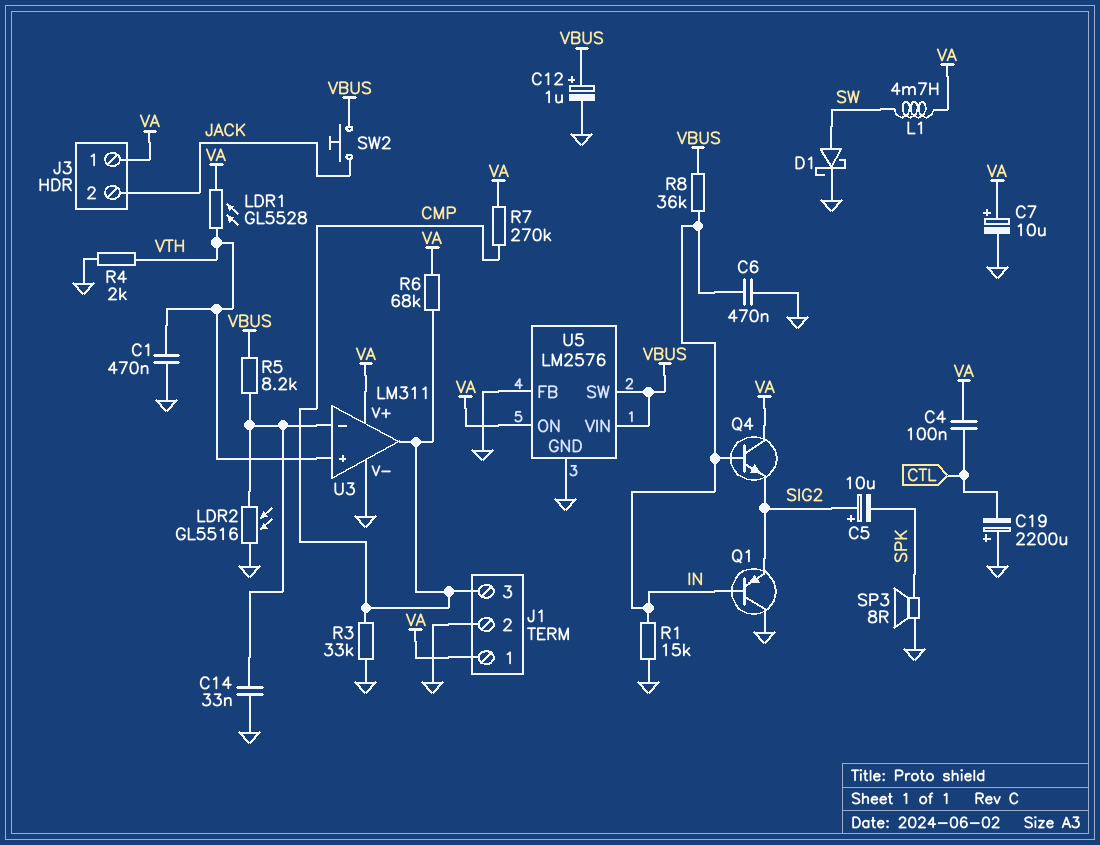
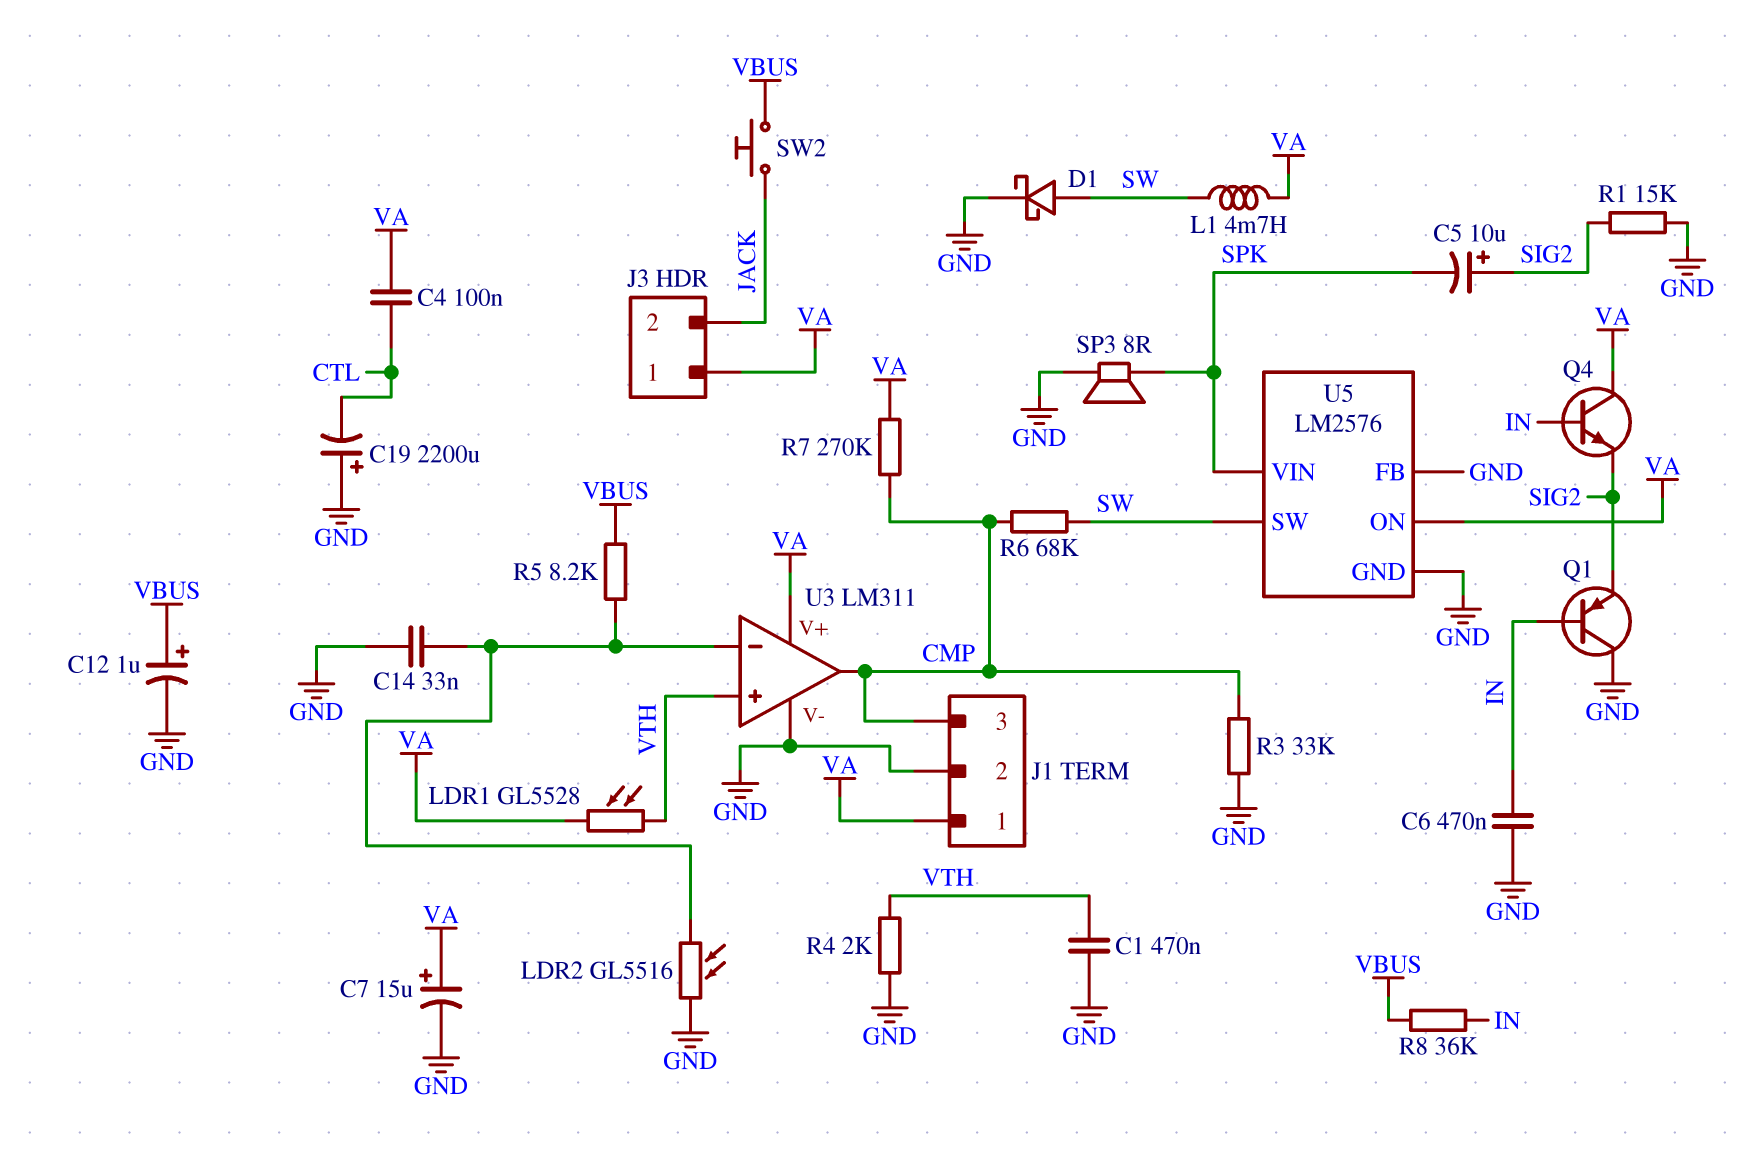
C7: 10uF (plus VA, minus GND) -> 15uF (plus VA, minus GND)
R1: 15k (GND, IN) -> 15k (GND, SIG2)
R6: 68k (CMP, VA) -> 68k (CMP, SW)
U5 pin SW: VBUS -> SW
U5 pin VIN: VBUS -> SPK

